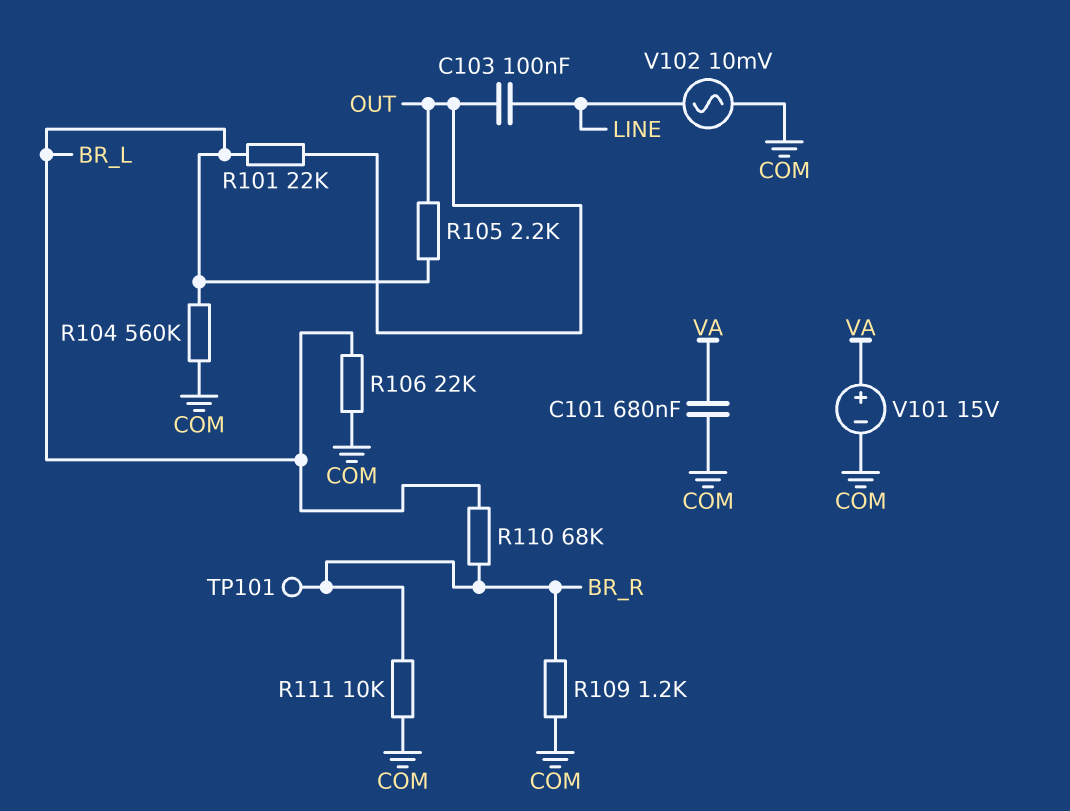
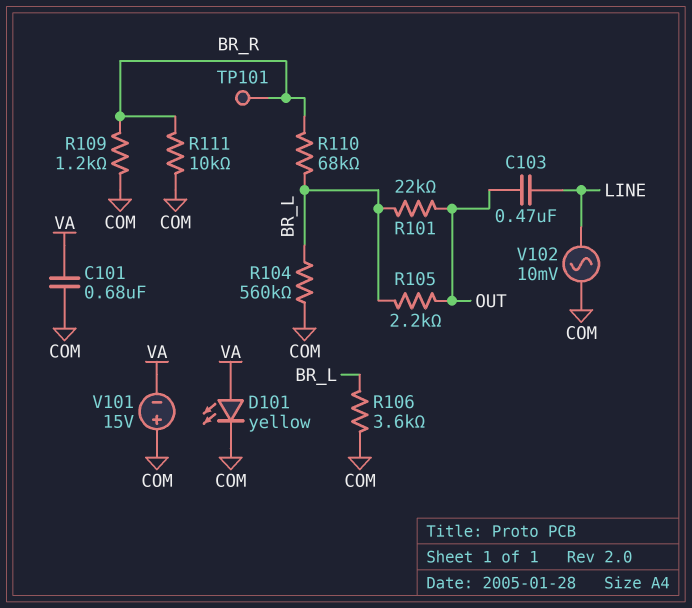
C103: 100nF (LINE, OUT) -> 470nF (LINE, OUT)
D101: none -> LED yellow (A VA, K COM)
R106: 22k (BR_L, COM) -> 3.6k (BR_L, COM)
V101: 15V (plus VA, minus COM) -> 15V (plus COM, minus VA)

